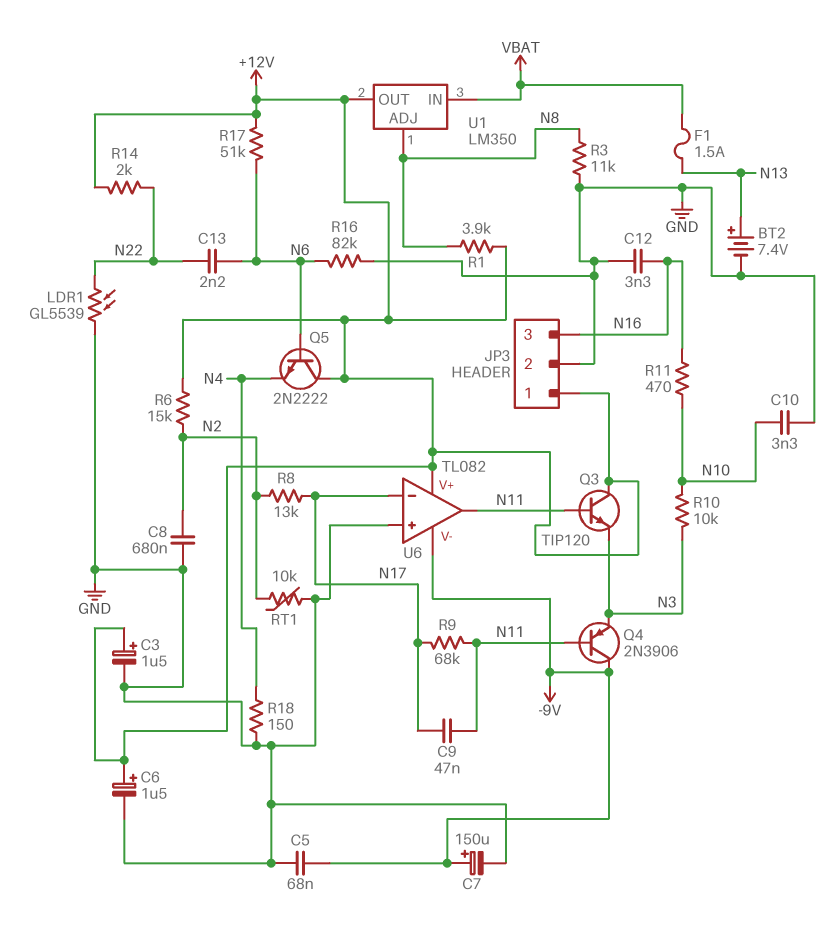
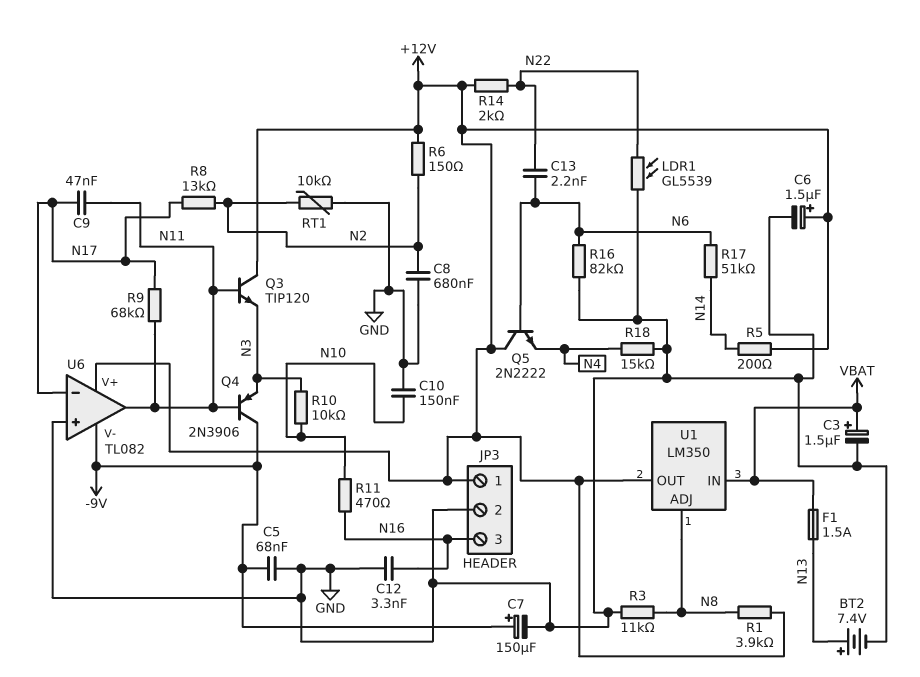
C3: 1.5uF (plus +12V, minus GND) -> 1.5uF (plus VBAT, minus GND)
C10: 3.3nF (GND, N10) -> 150nF (GND, N10)
R5: none -> 200 (+12V, N14)
R6: 15k (+12V, N2) -> 150 (+12V, N2)
R17: 51k (+12V, N6) -> 51k (N6, N14)
R18: 150 (GND, N4) -> 15k (GND, N4)

